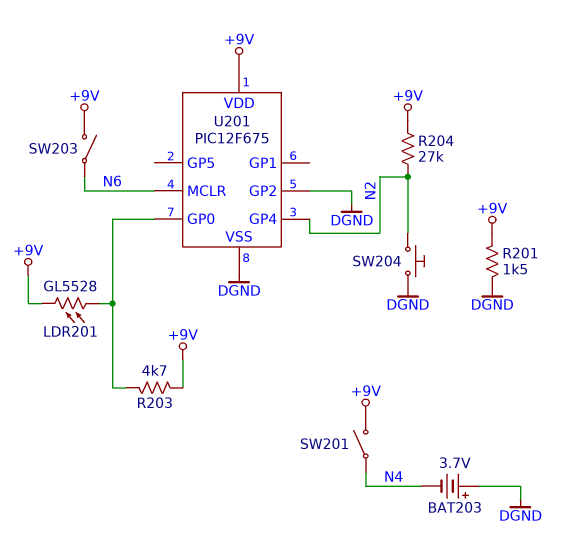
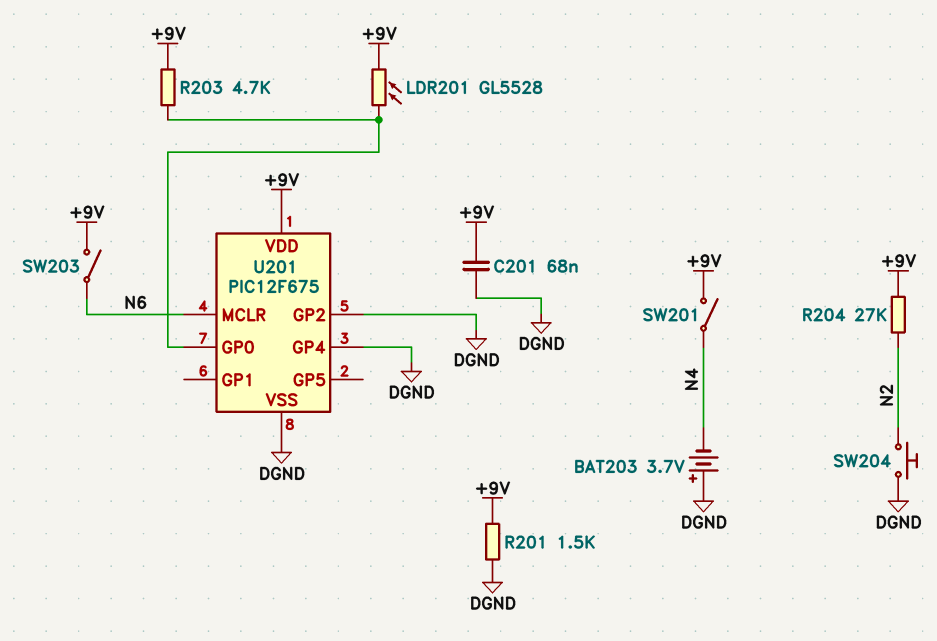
C201: none -> 68nF (+9V, DGND)
U201 pin GP4: N2 -> DGND

